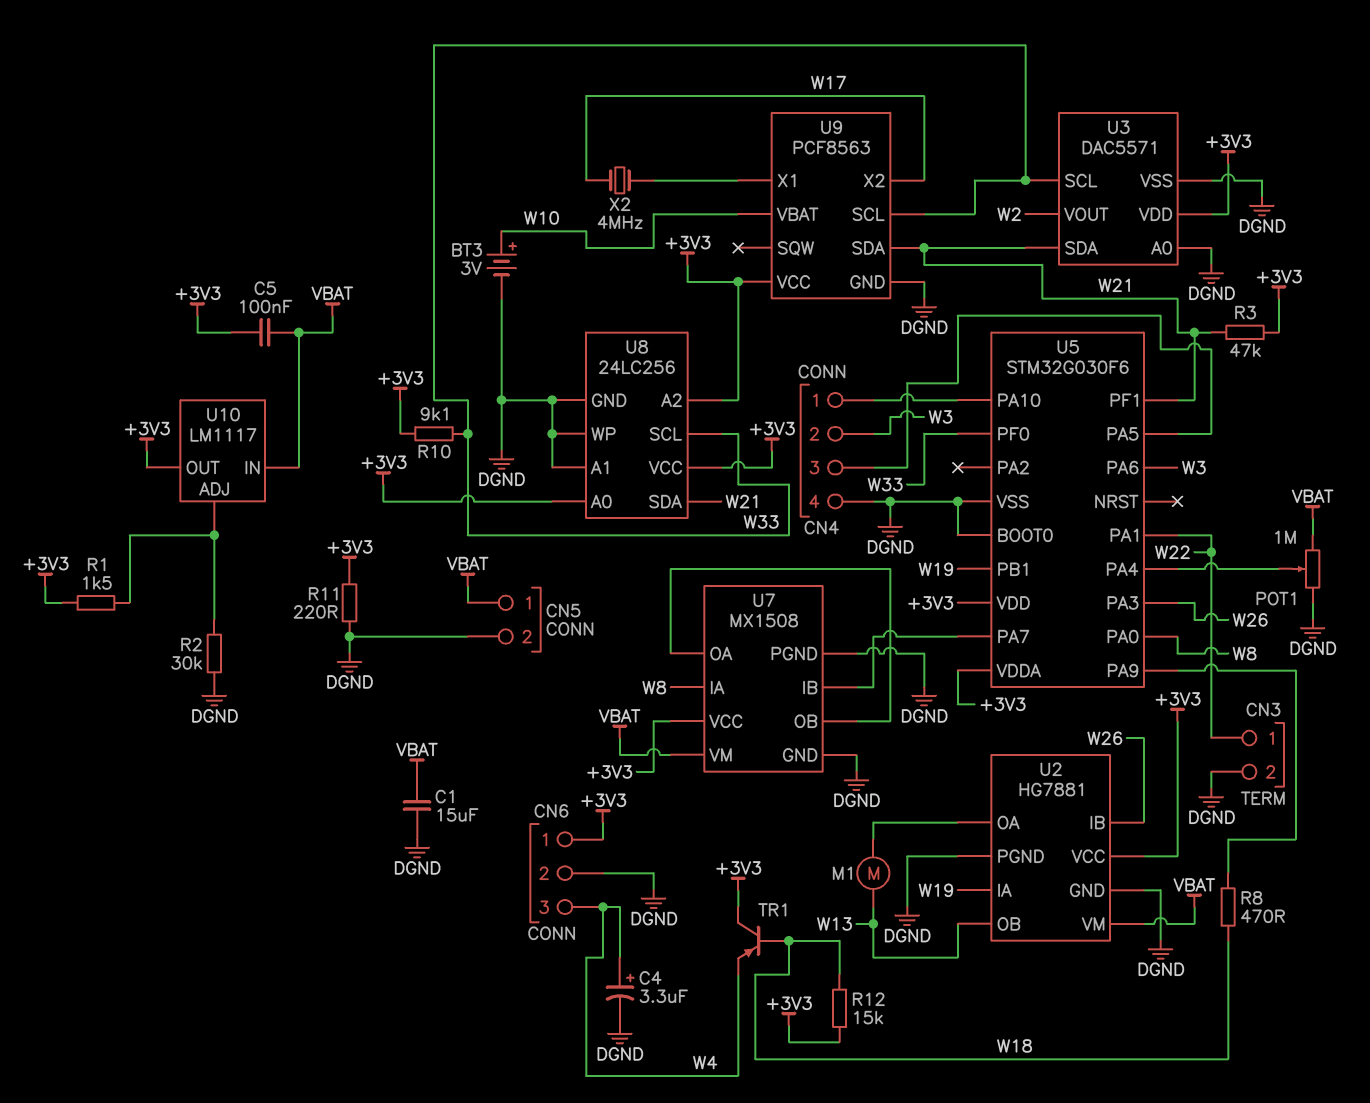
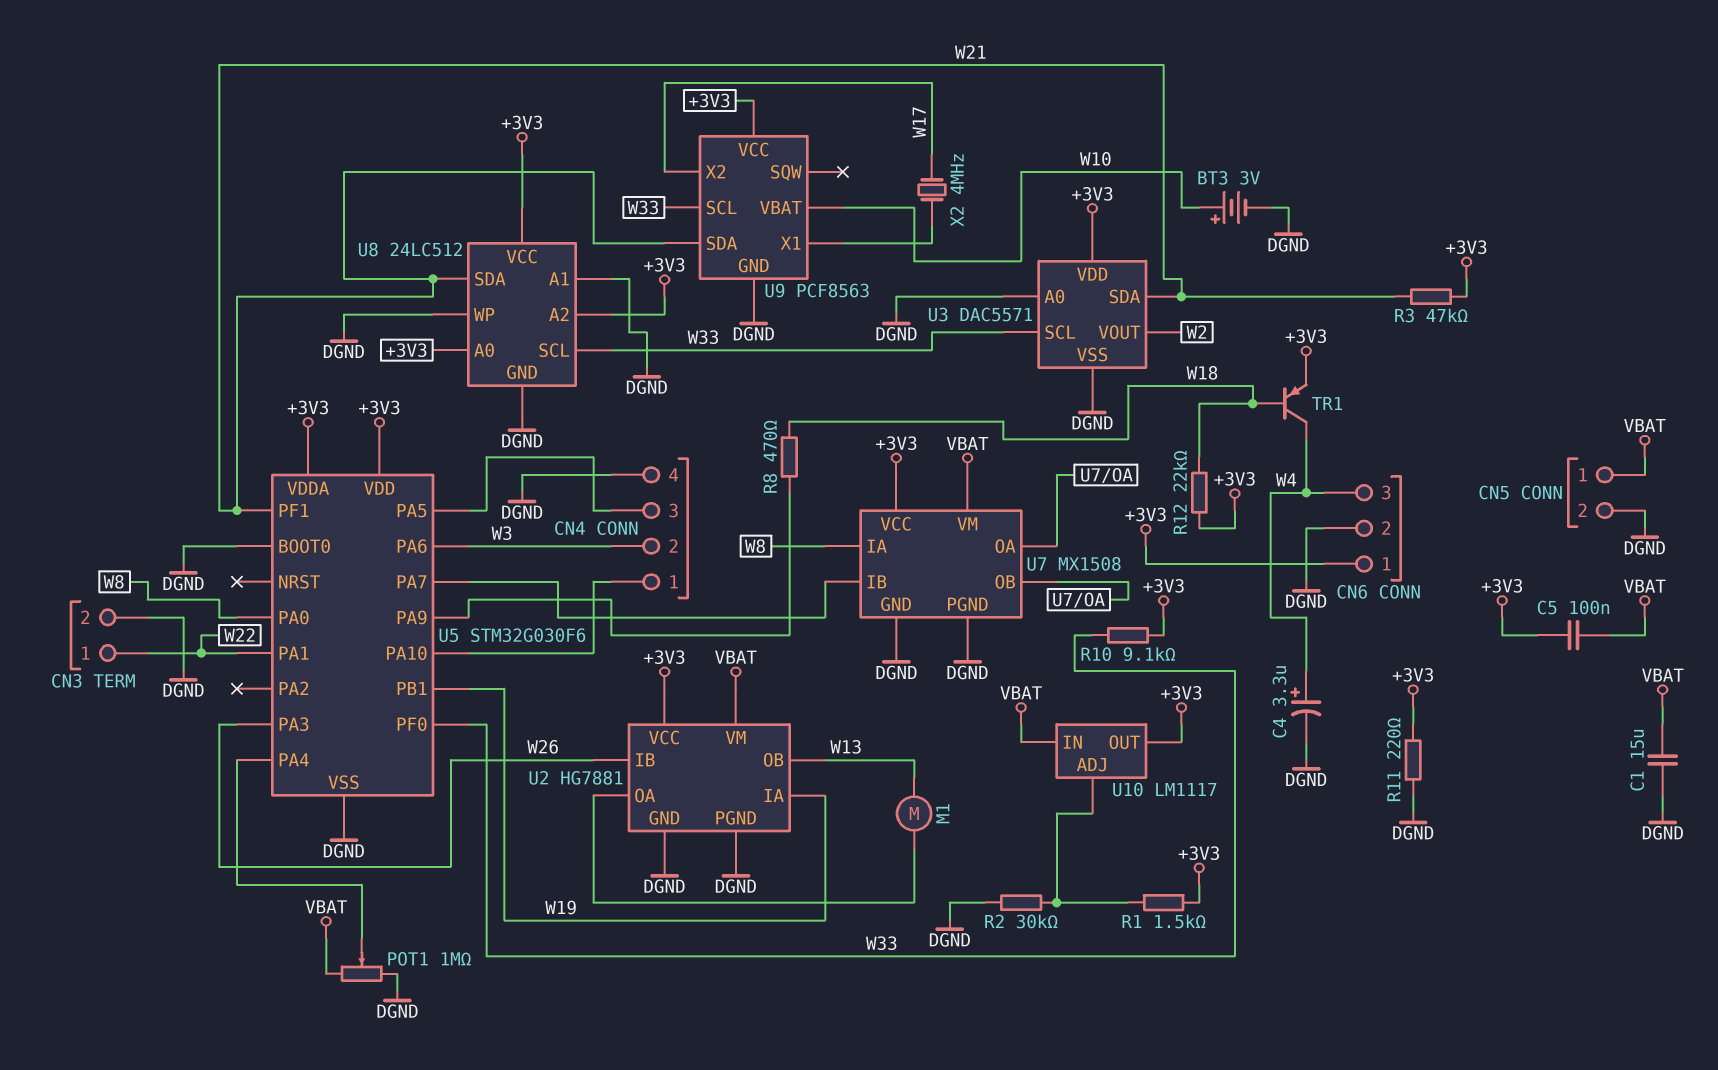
R12: 15k (+3V3, W18) -> 22k (+3V3, W18)
TR1: PNP (B W18, C +3V3, E W4) -> PNP (B W18, C W4, E +3V3)
U8: 24LC256 -> 24LC512

